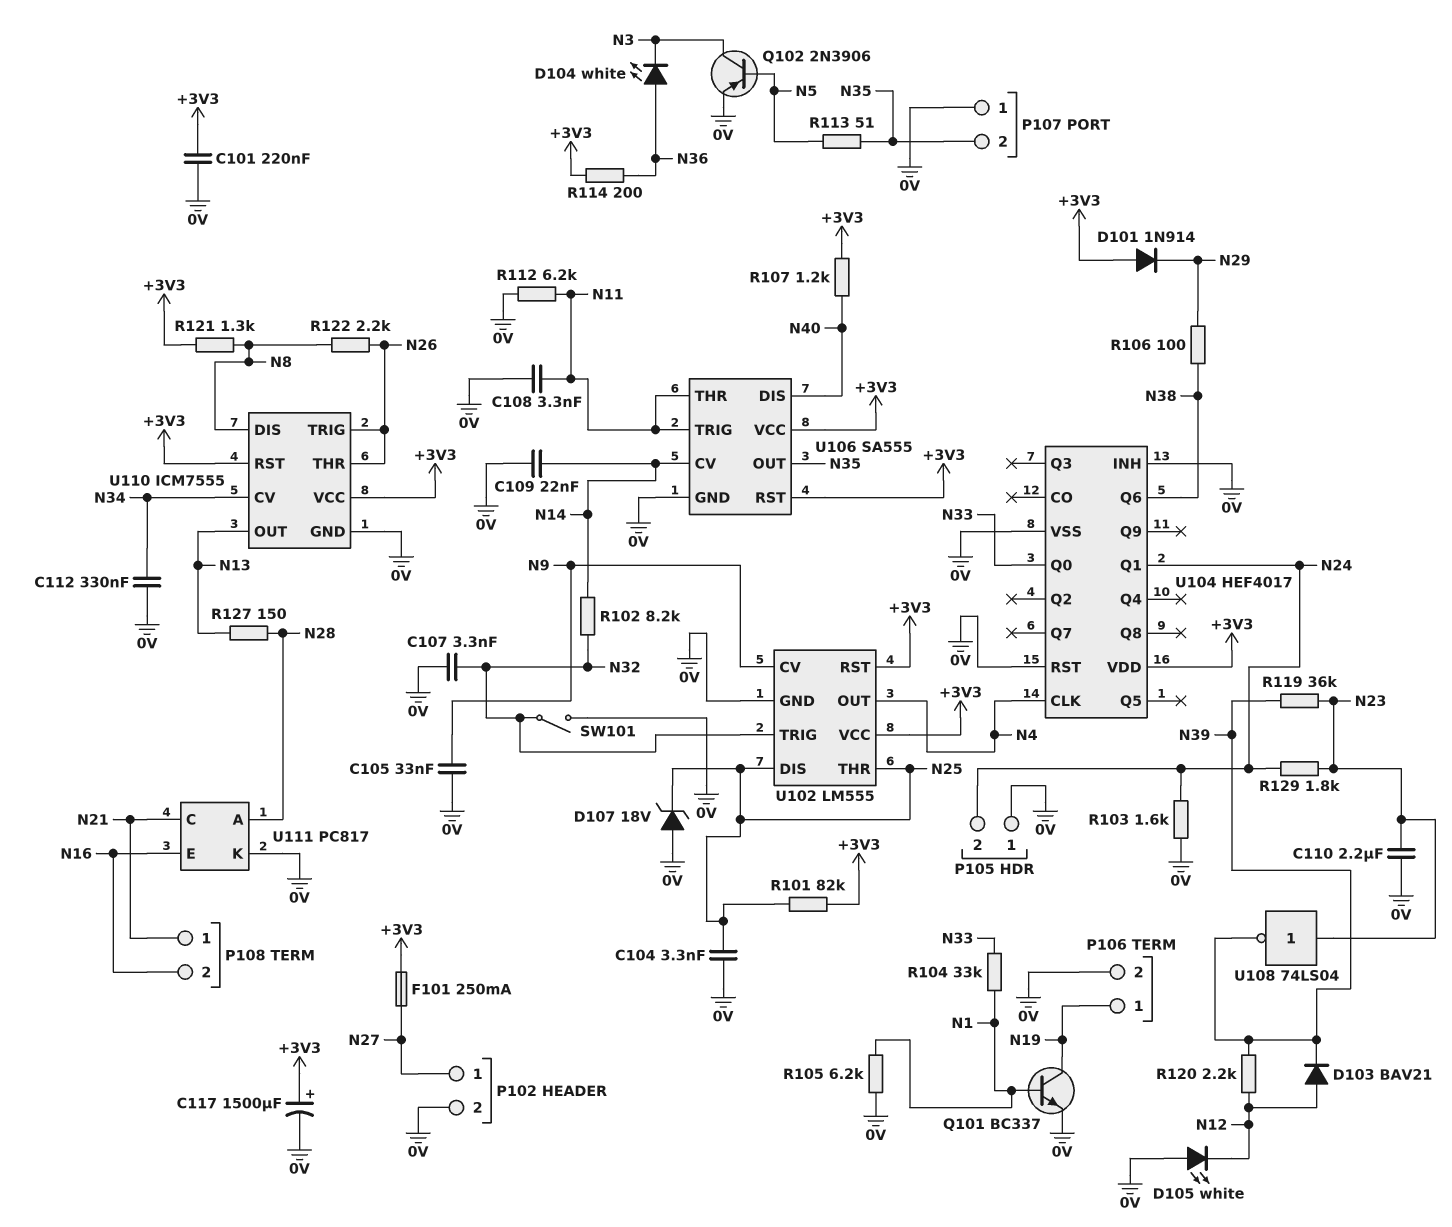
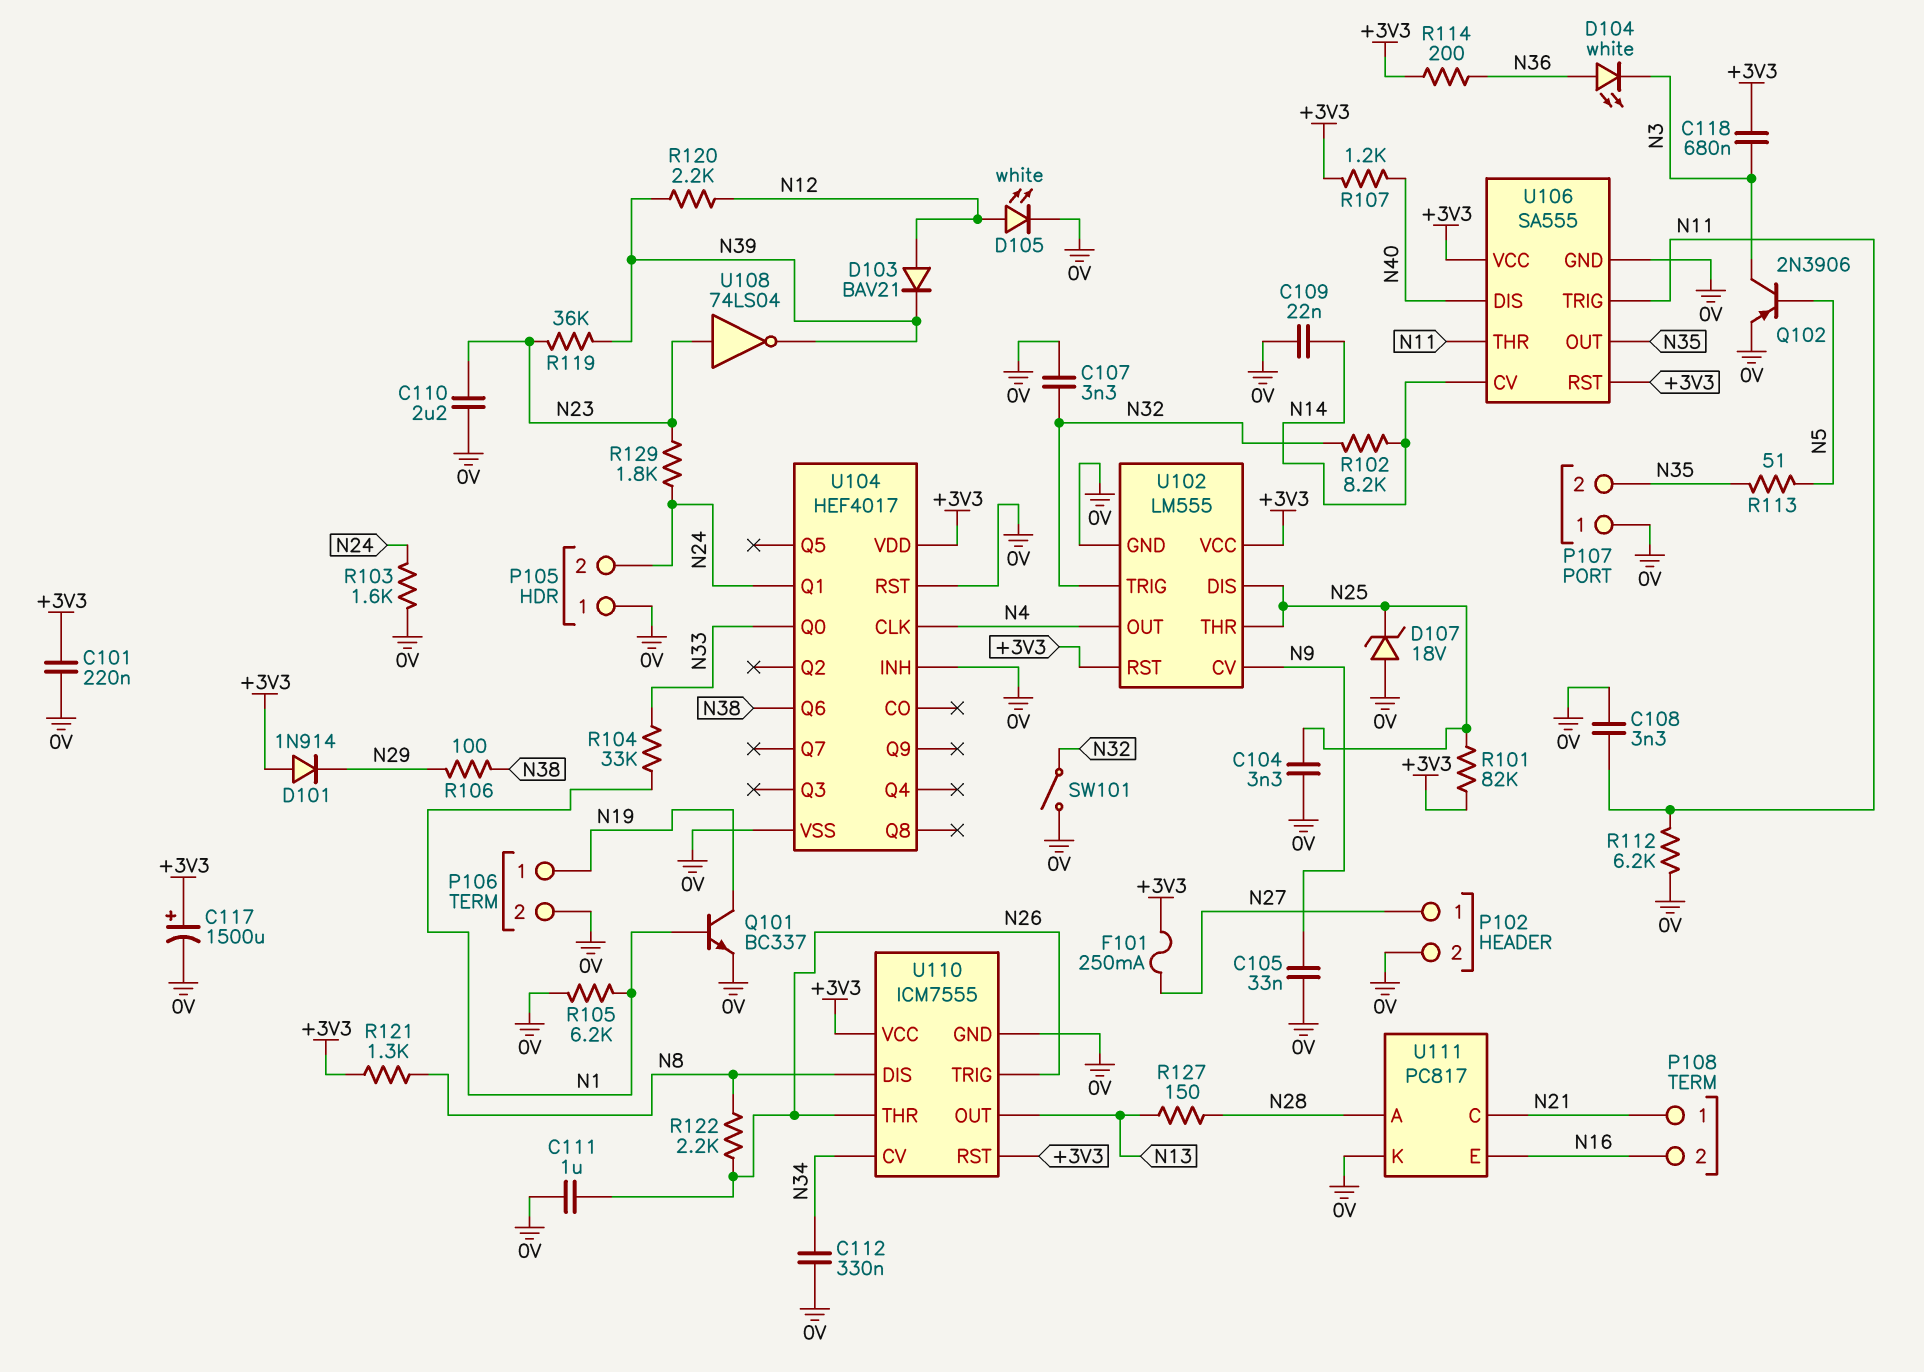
C111: none -> 1uF (0V, N26)
C118: none -> 680nF (+3V3, N3)
D105: LED white (A 0V, K N12) -> LED white (A N12, K 0V)

